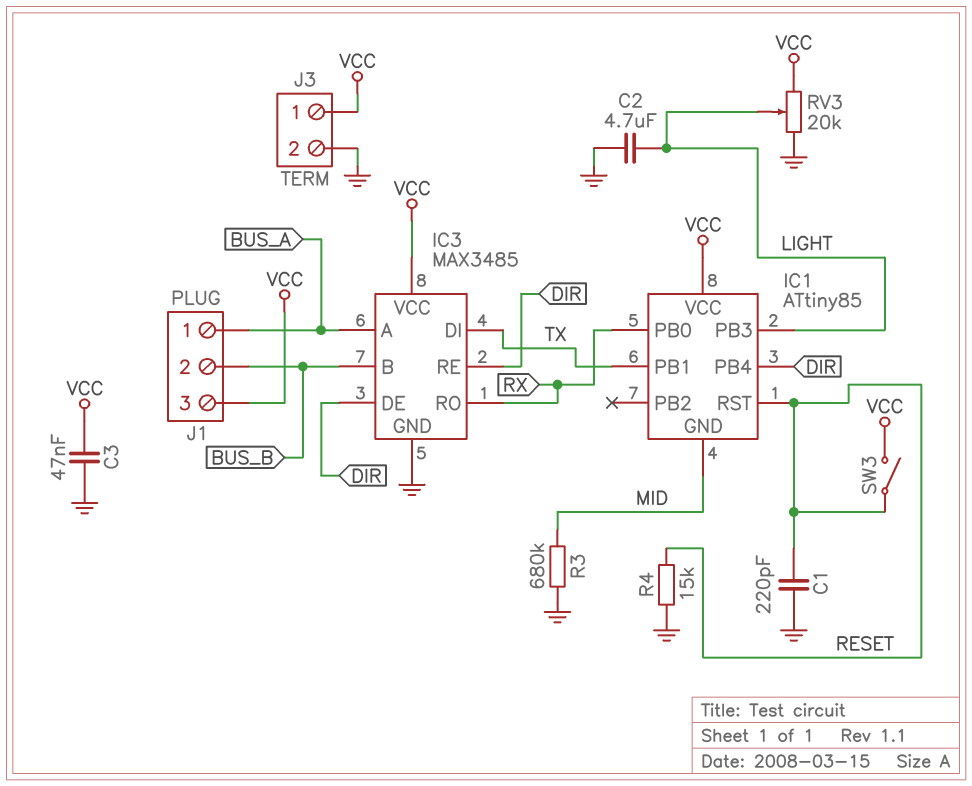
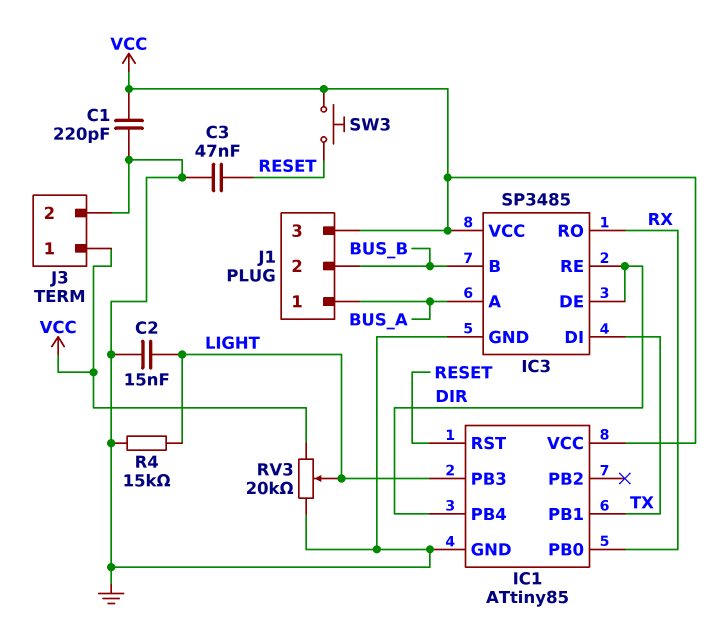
C1: 220pF (GND, RESET) -> 220pF (GND, VCC)
C2: 4.7uF (GND, LIGHT) -> 15nF (GND, LIGHT)
C3: 47nF (GND, VCC) -> 47nF (GND, RESET)
IC1 pin GND: MID -> GND
IC3: MAX3485 -> SP3485
R3: 680k (GND, MID) -> none
R4: 15k (GND, RESET) -> 15k (GND, LIGHT)
SW3: switch (RESET, VCC) -> button (RESET, VCC)

